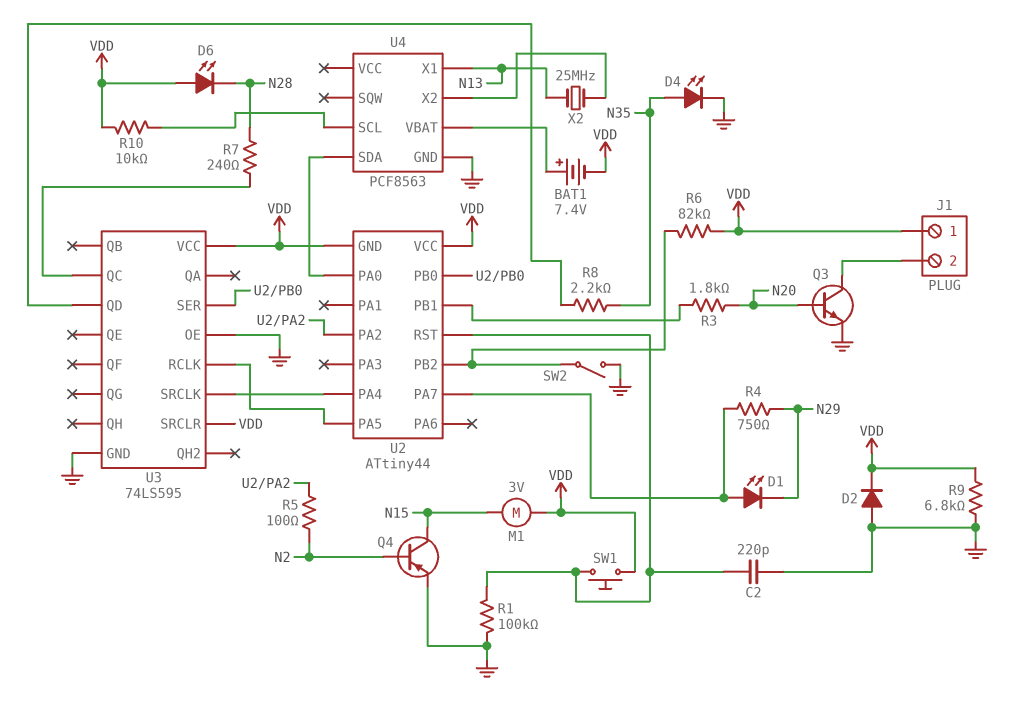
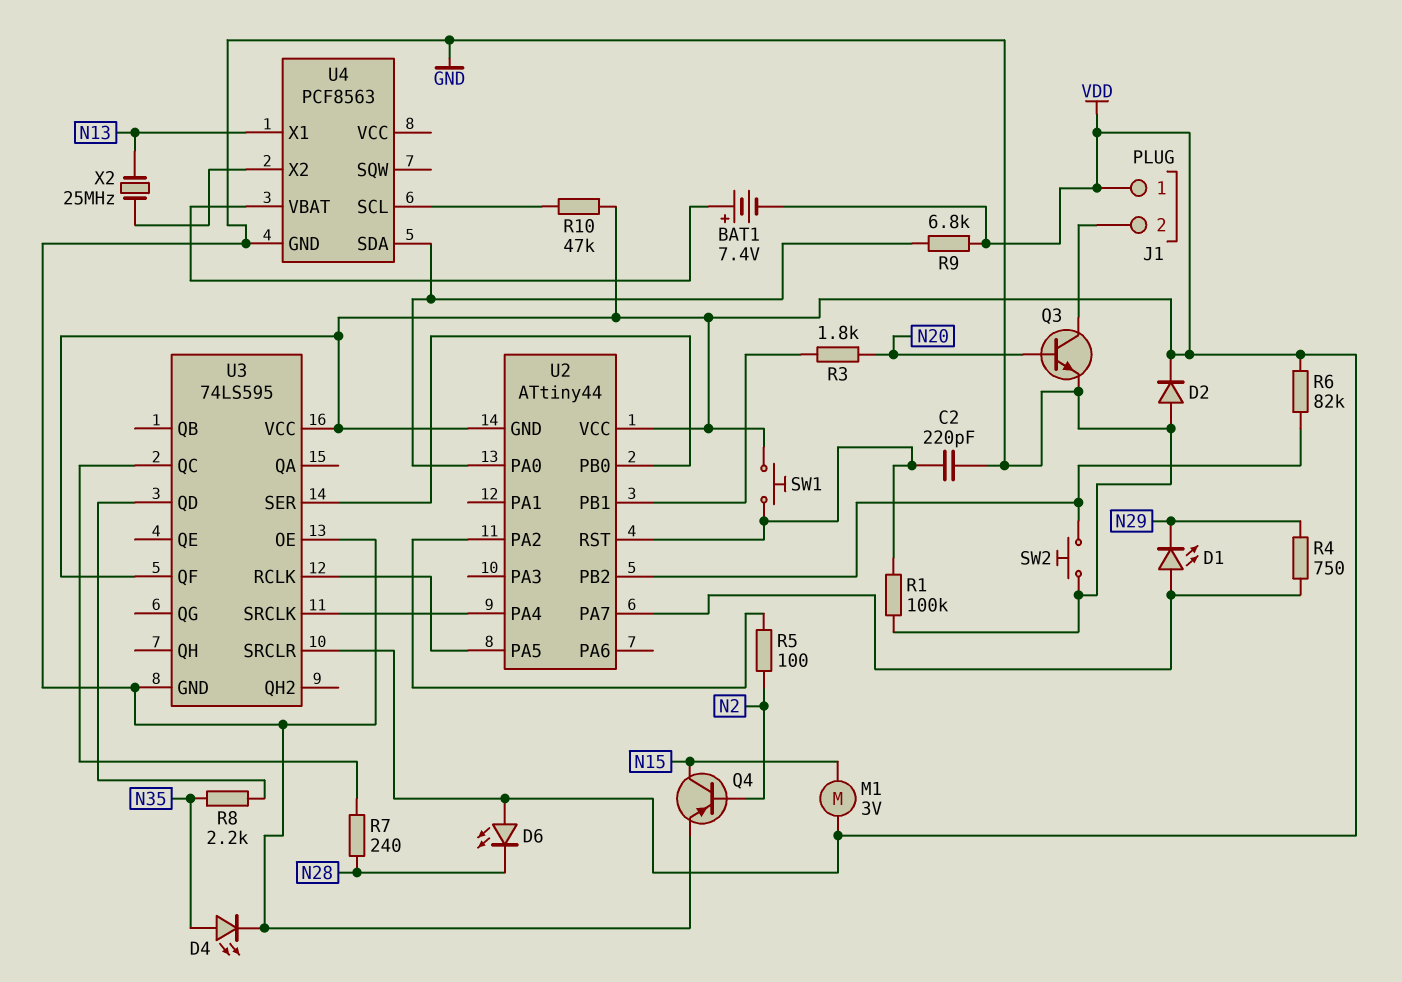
R9: 6.8k (GND, VDD) -> 6.8k (U2/PA0, VDD)
R10: 10k (U4/SCL, VDD) -> 47k (U4/SCL, VDD)
SW2: switch (GND, U2/PB2) -> button (GND, U2/PB2)
U3 pin QF: none -> VDD

